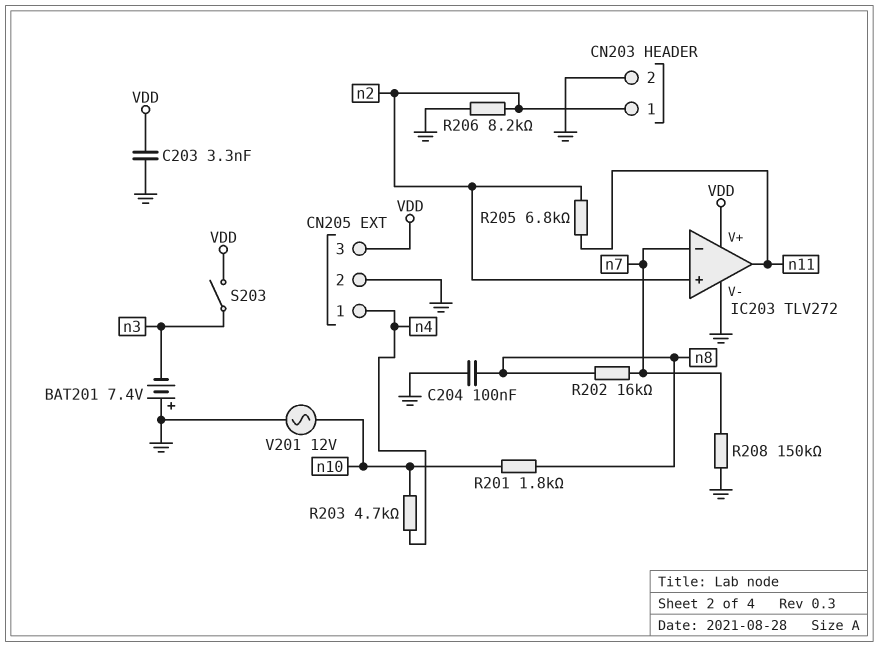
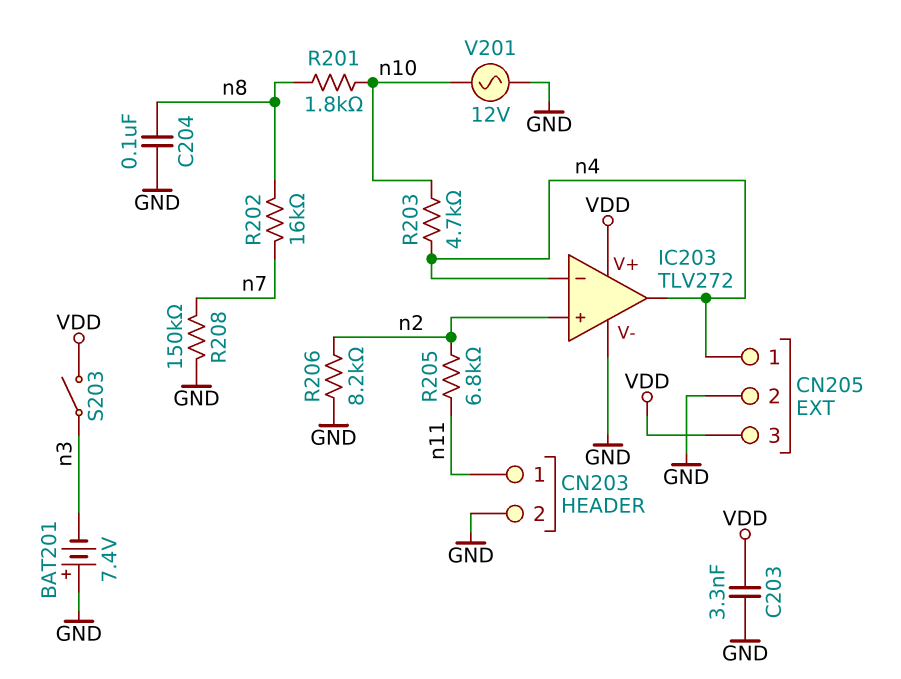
CN203 pin 1: n2 -> n11
IC203 pin in-: n7 -> n4
IC203 pin out: n11 -> n4

